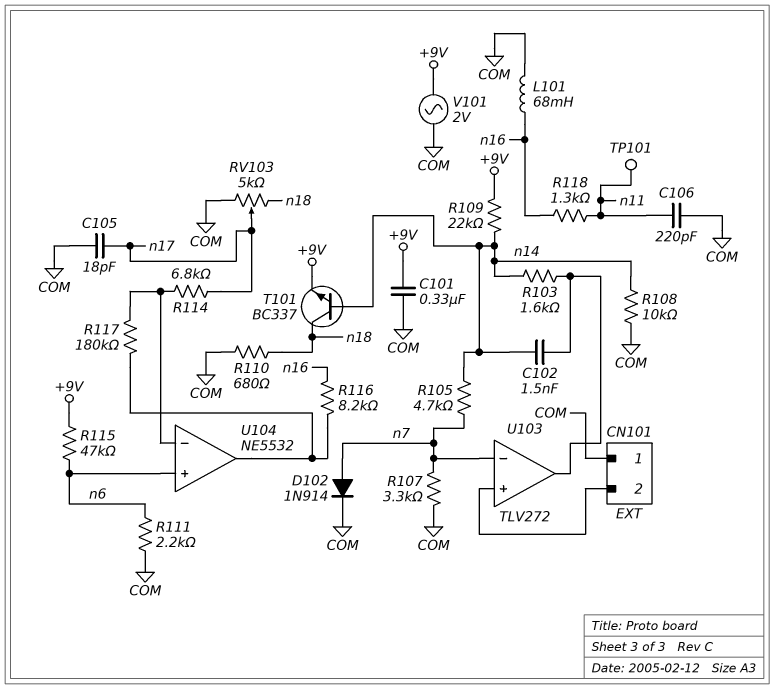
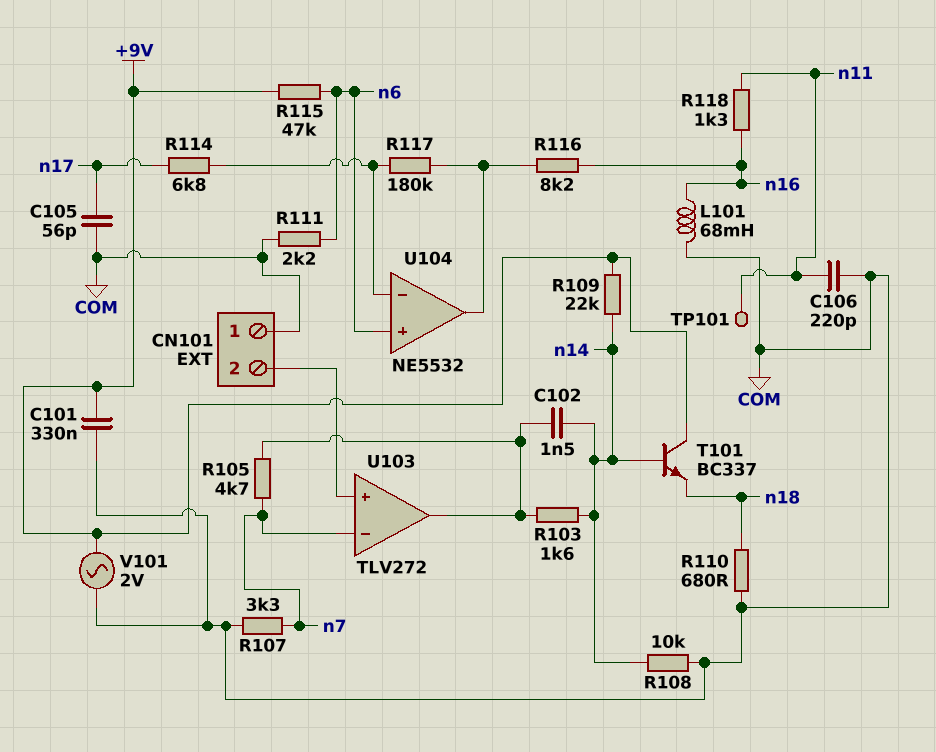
C105: 18pF (COM, n17) -> 56pF (COM, n17)
D102: diode 1N914 (A n7, K COM) -> none
R105: 4.7k (n7, n14) -> 4.7k (U103/out, n7)
RV103: 5k (COM, n18, wiper n17) -> none
T101: NPN BC337 (B n14, C n18, E +9V) -> NPN BC337 (B n14, C +9V, E n18)

